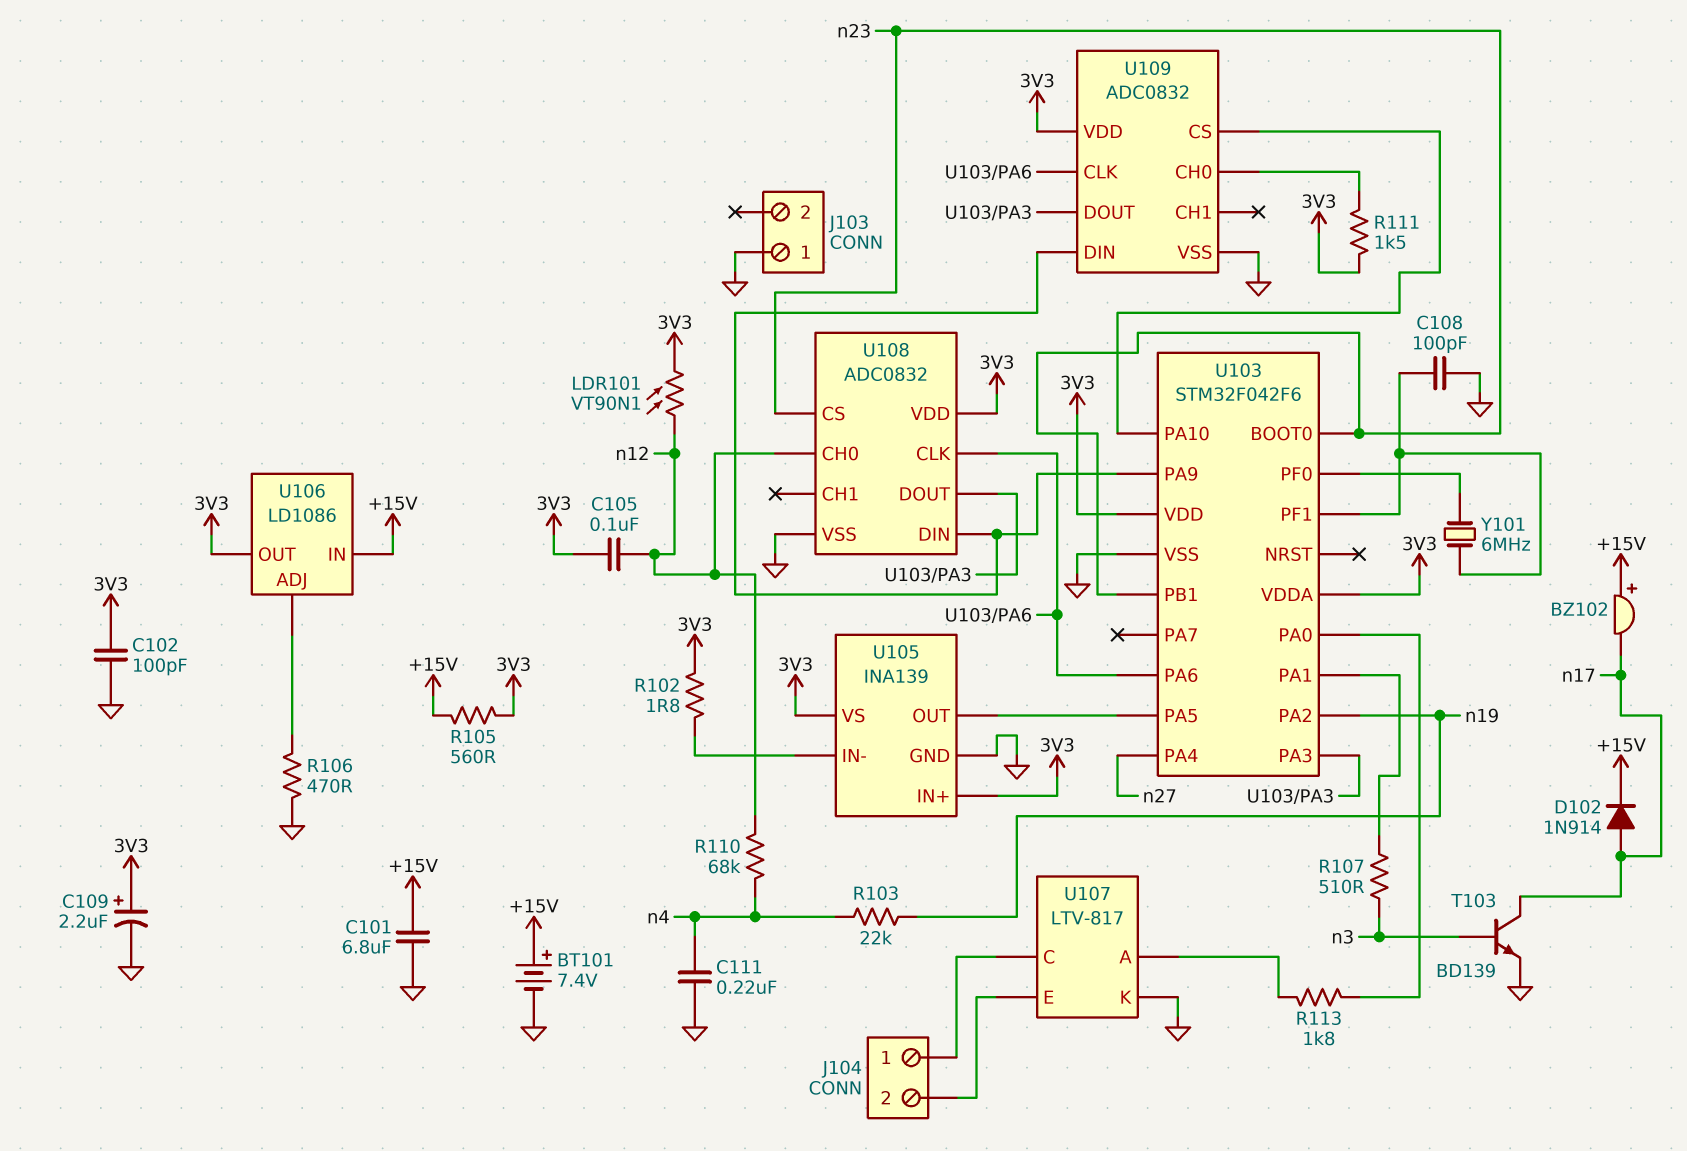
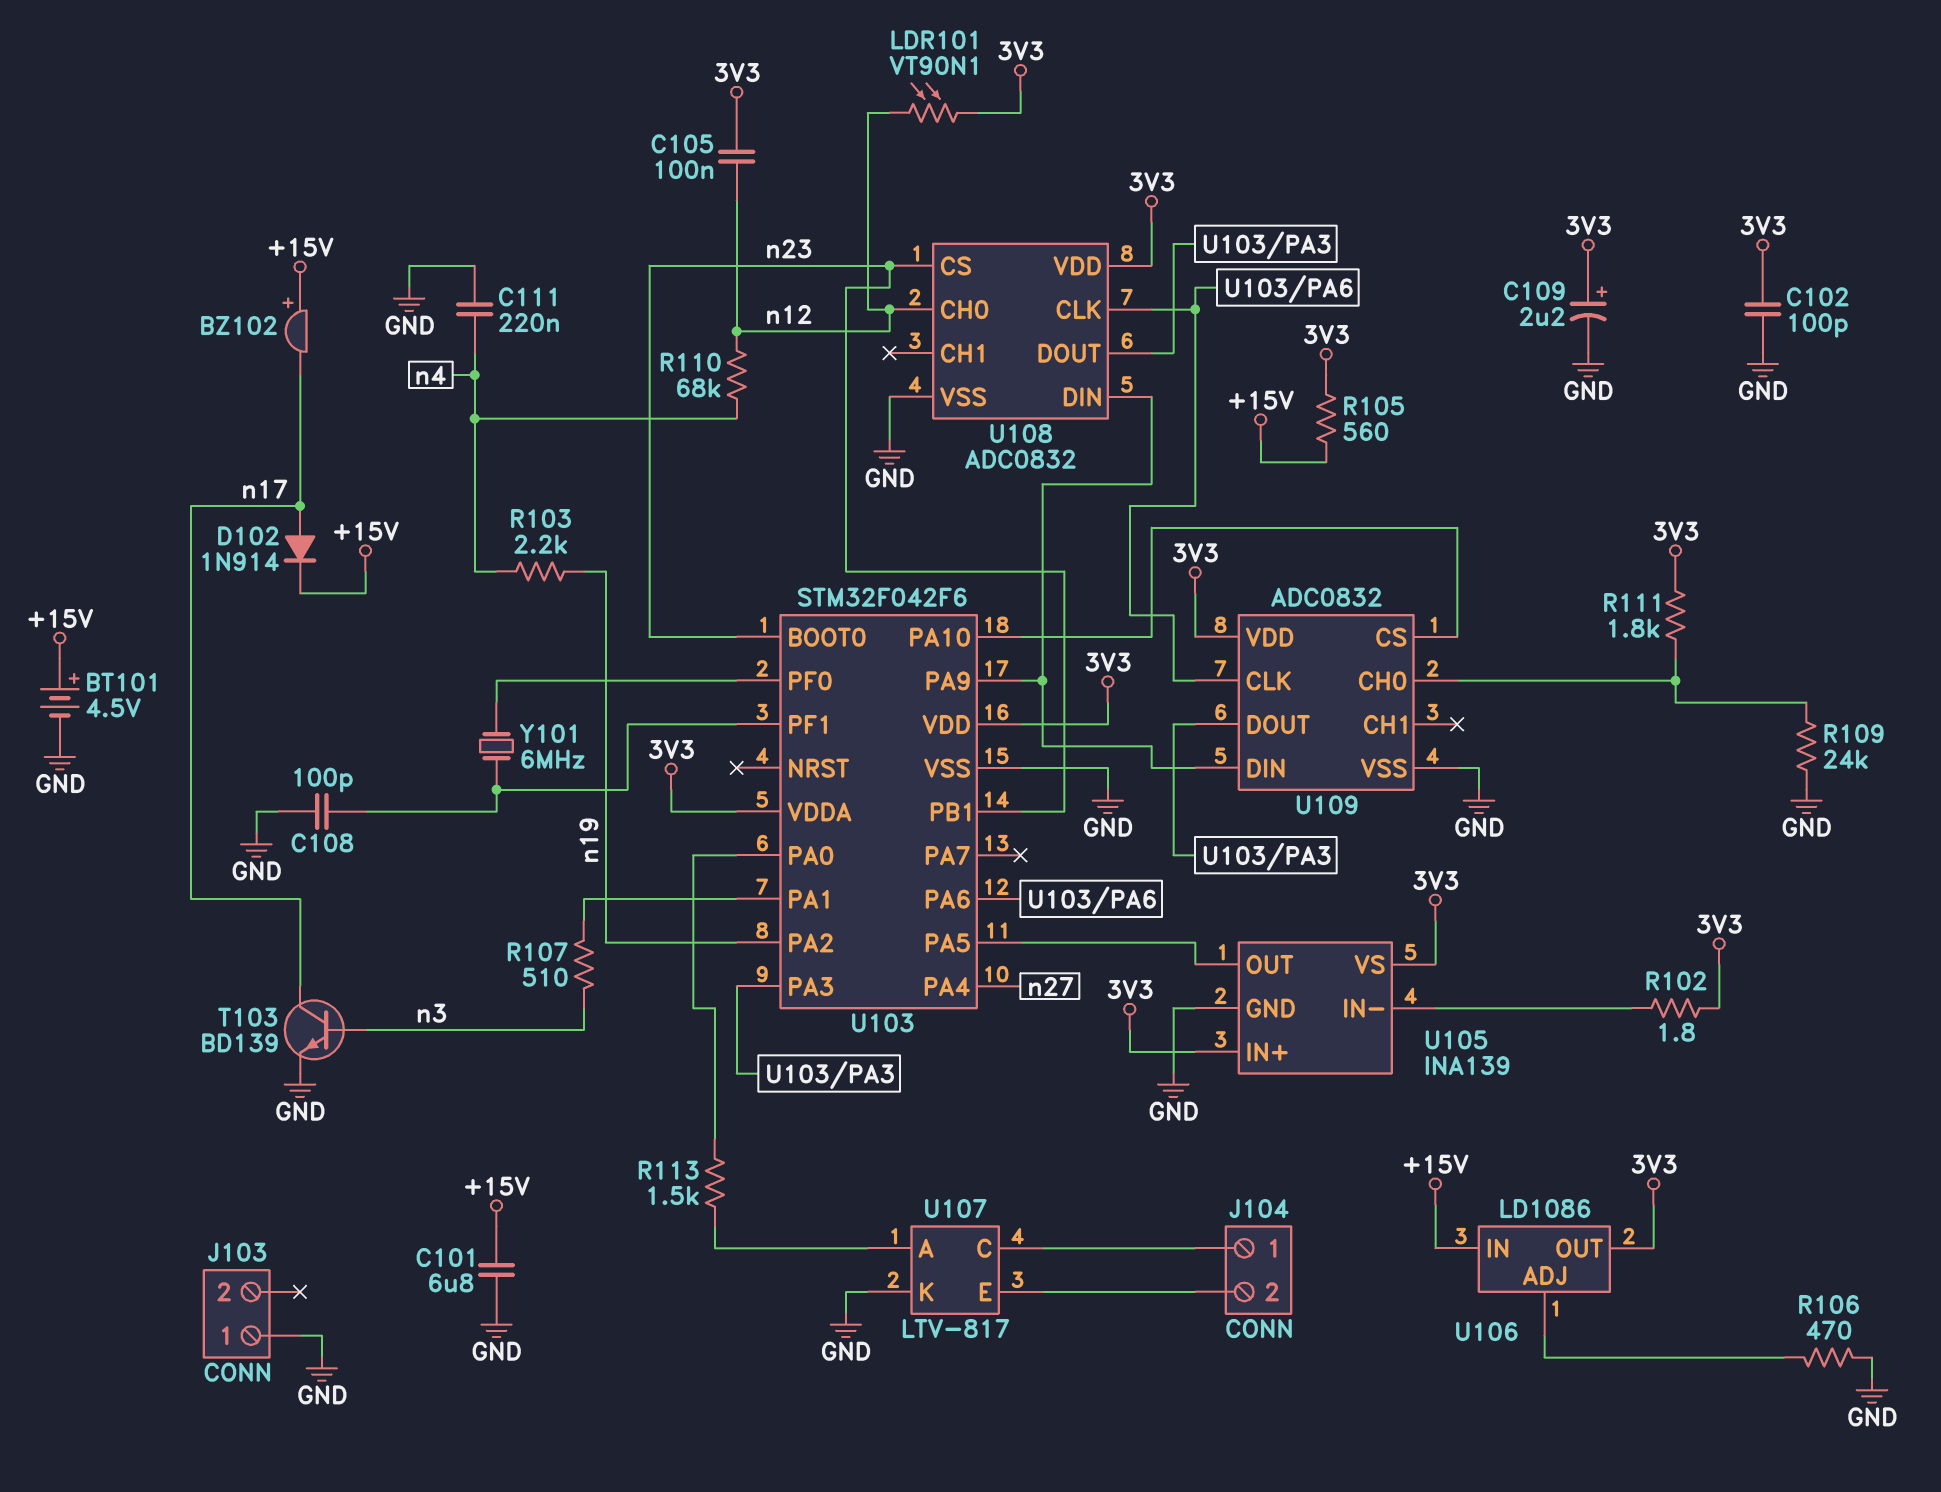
BT101: 7.4V (plus +15V, minus GND) -> 4.5V (plus +15V, minus GND)
R103: 22k (n4, n19) -> 2.2k (n4, n19)
R109: none -> 24k (GND, U109/CH0)
R111: 1.5k (3V3, U109/CH0) -> 1.8k (3V3, U109/CH0)
R113: 1.8k (U103/PA0, U107/A) -> 1.5k (U103/PA0, U107/A)

